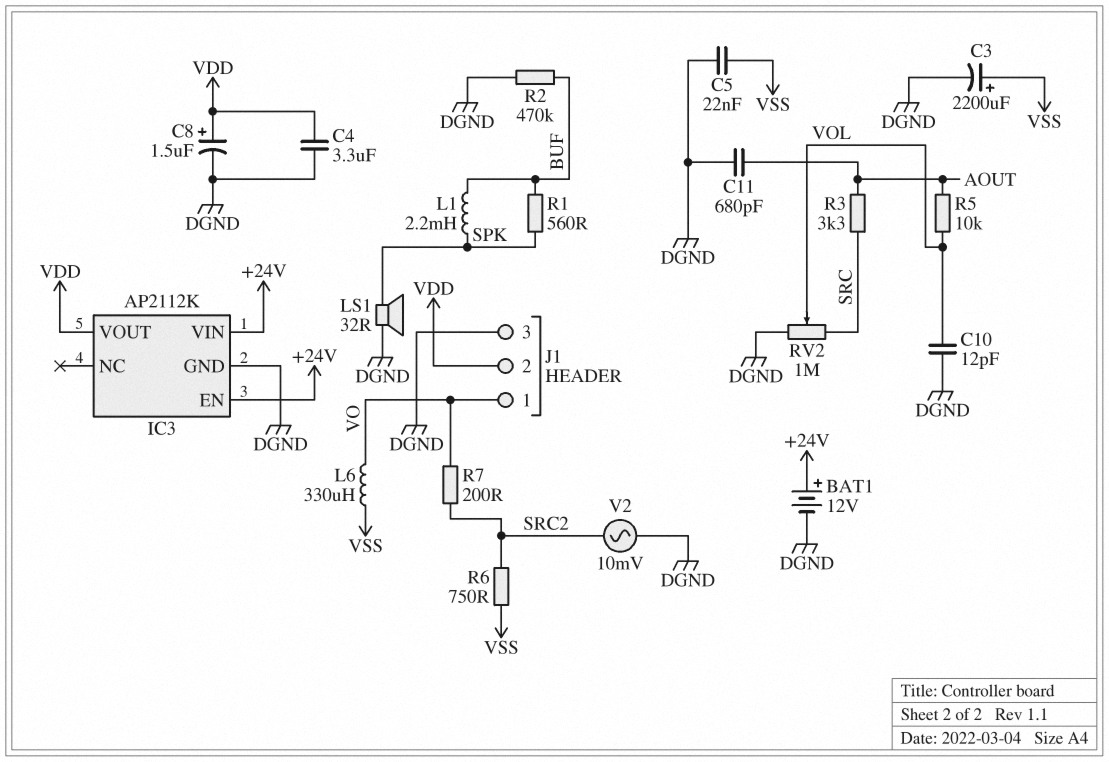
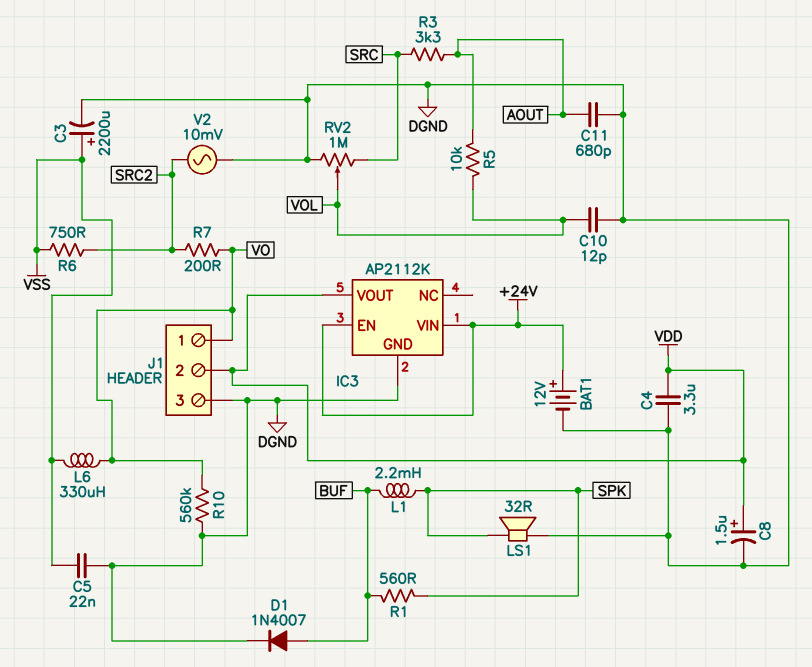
D1: none -> diode 1N4007 (A BUF, K DGND)
R2: 470k (BUF, DGND) -> none
R10: none -> 560k (DGND, VO)

